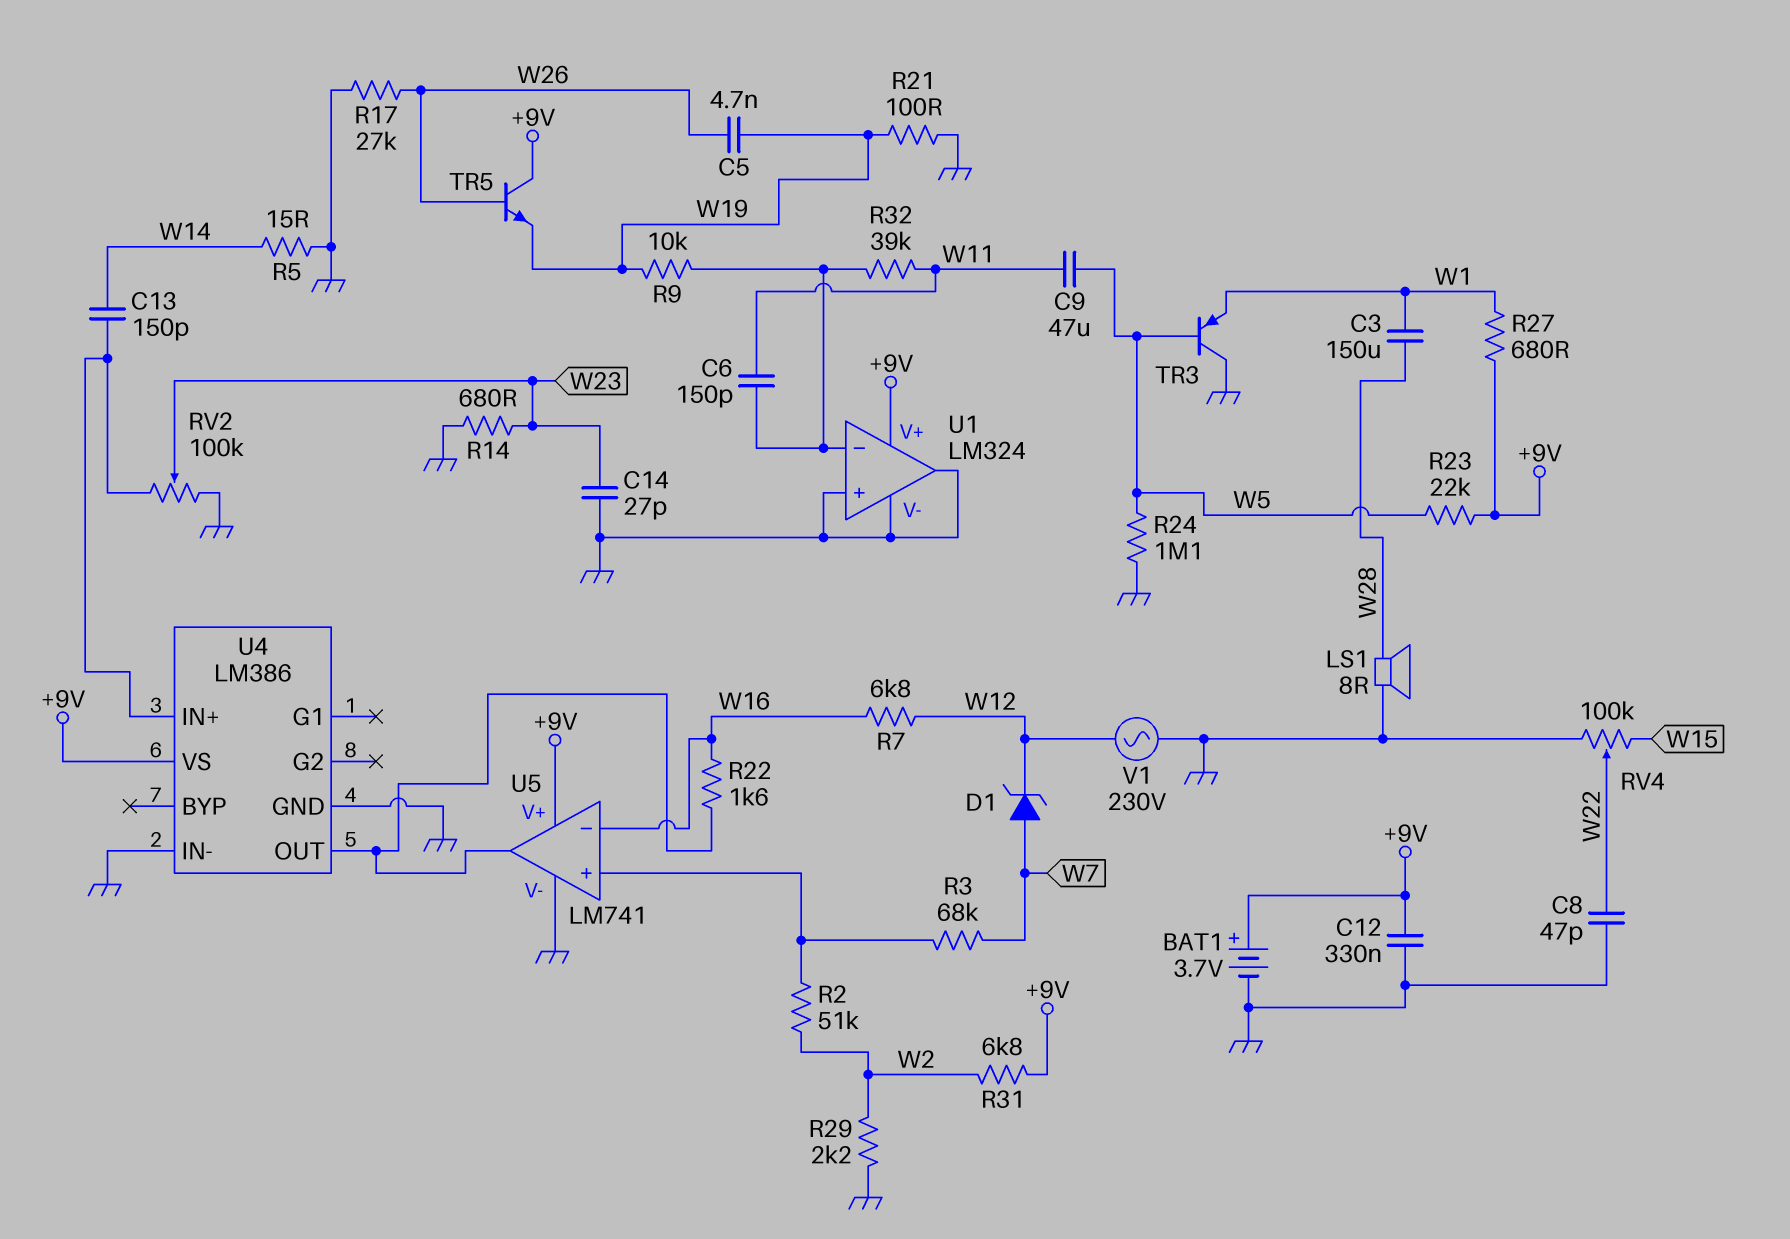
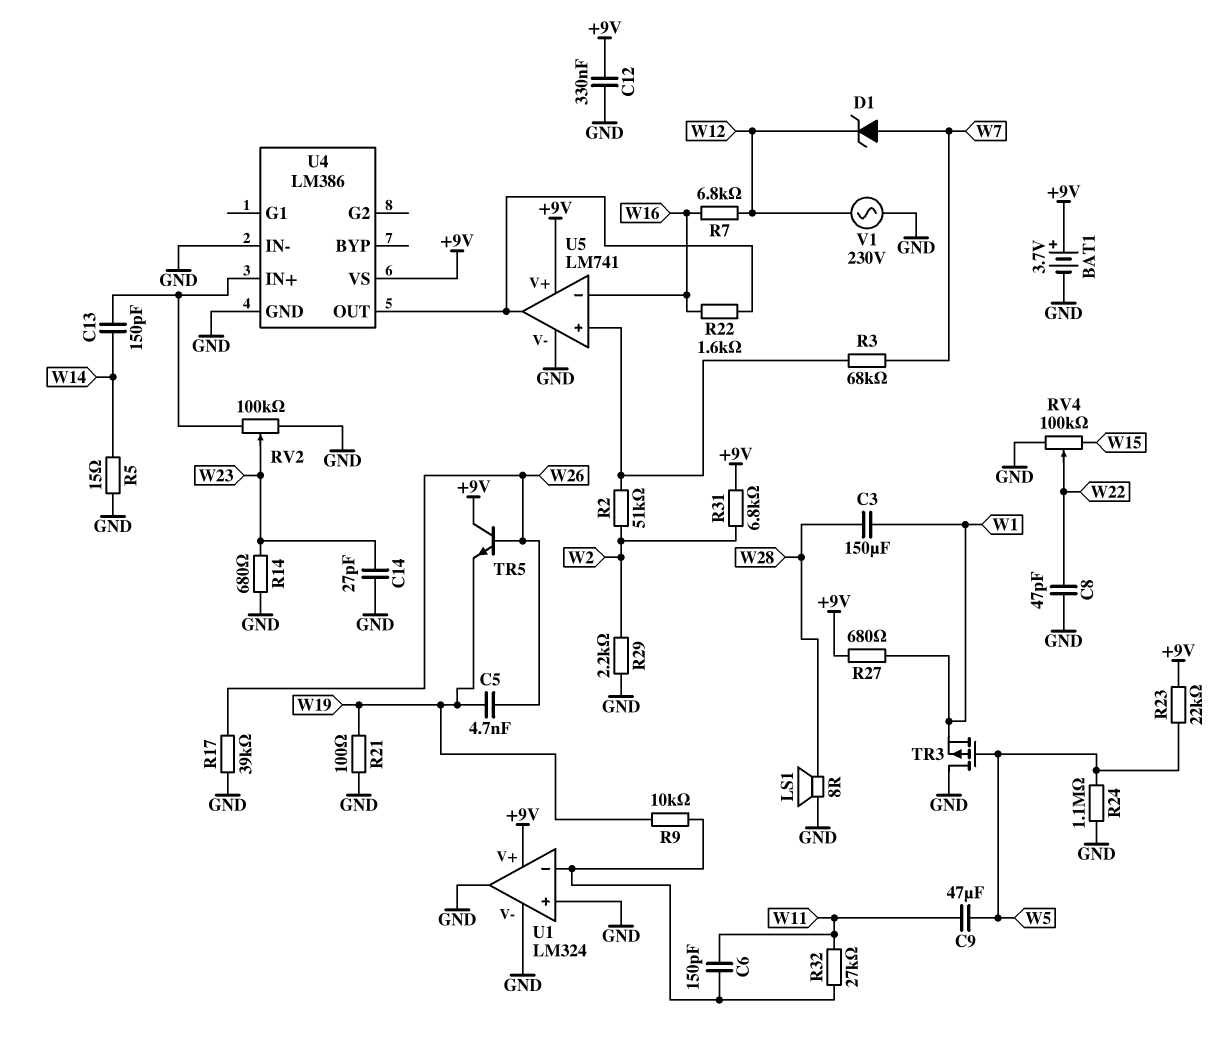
R17: 27k (GND, W26) -> 39k (GND, W26)
R32: 39k (U1/in-, W11) -> 27k (U1/in-, W11)
TR3: PNP (B W5, C GND, E W1) -> PMOS (G W5, D GND, S W1)

